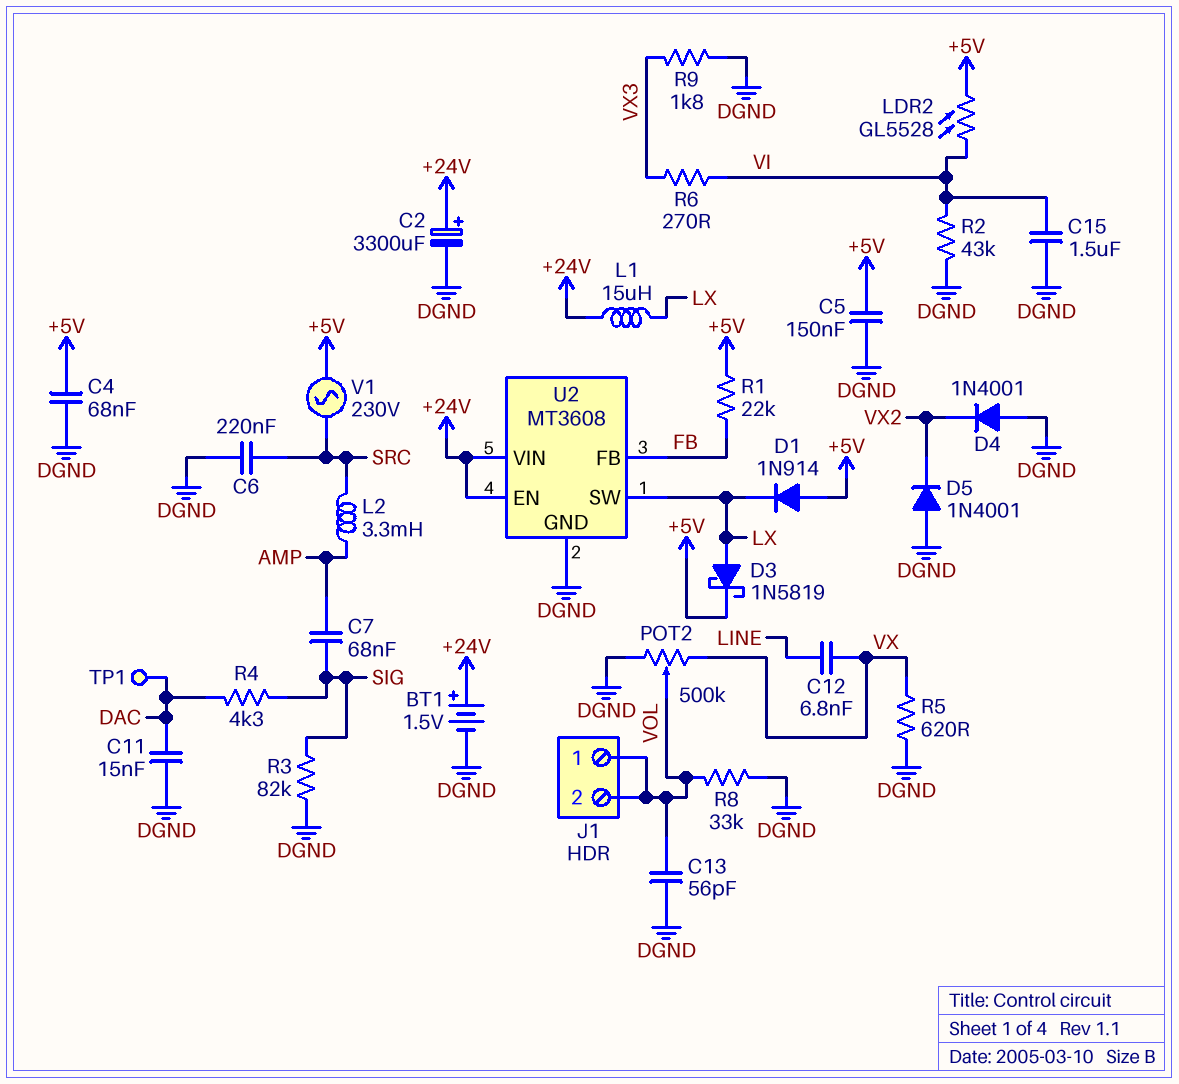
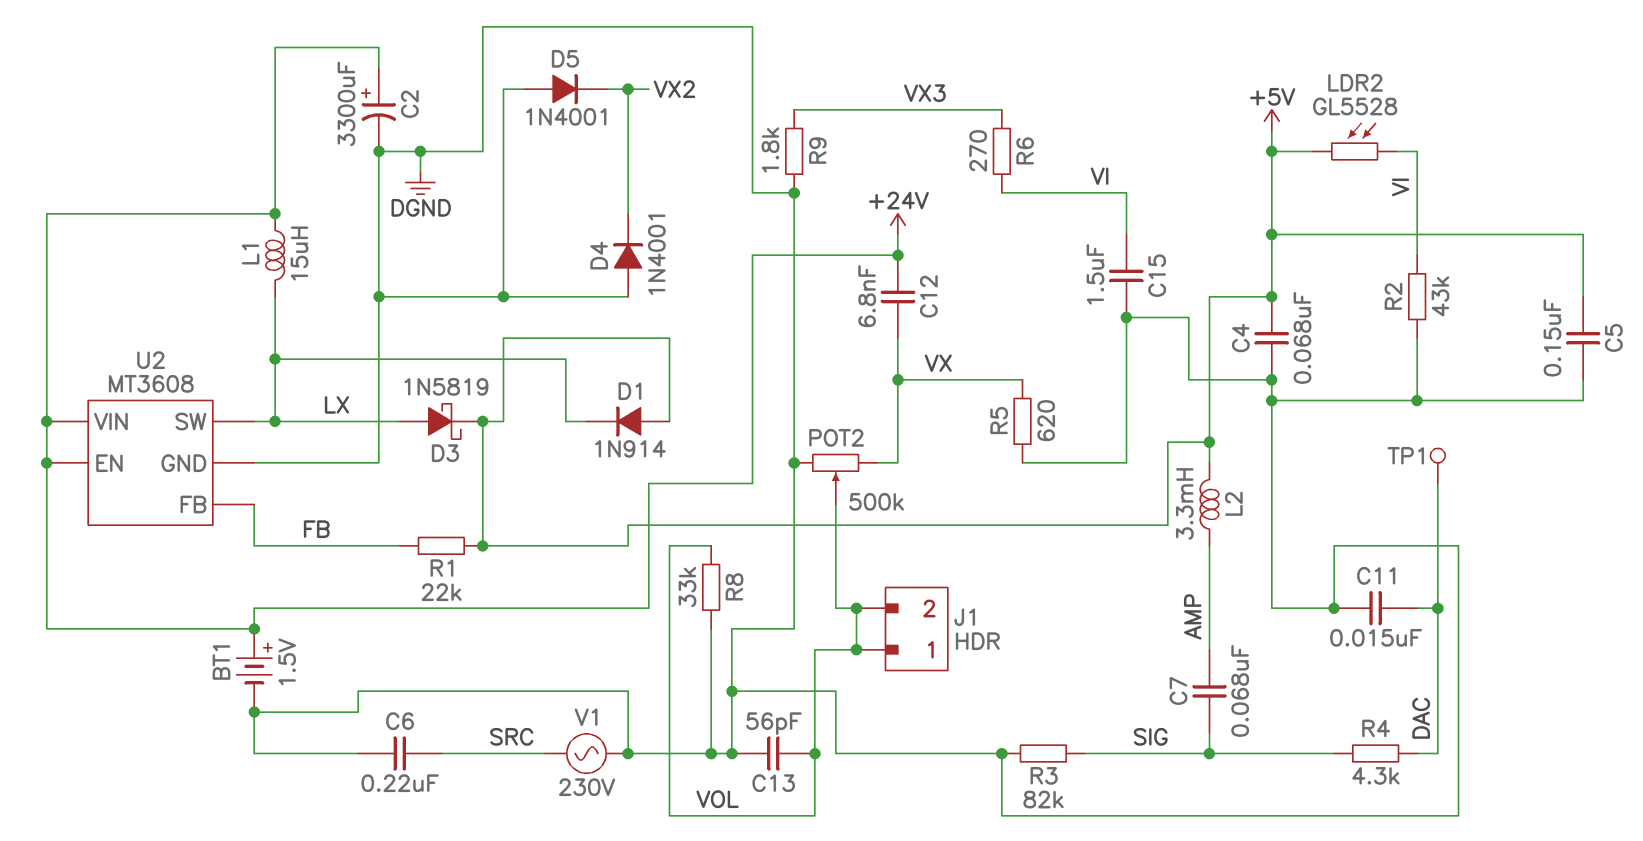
C12: 6.8nF (LINE, VX) -> 6.8nF (+24V, VX)
L2: 3.3mH (AMP, SRC) -> 3.3mH (+5V, AMP)
V1: AC 230V (+5V, SRC) -> AC 230V (DGND, SRC)

